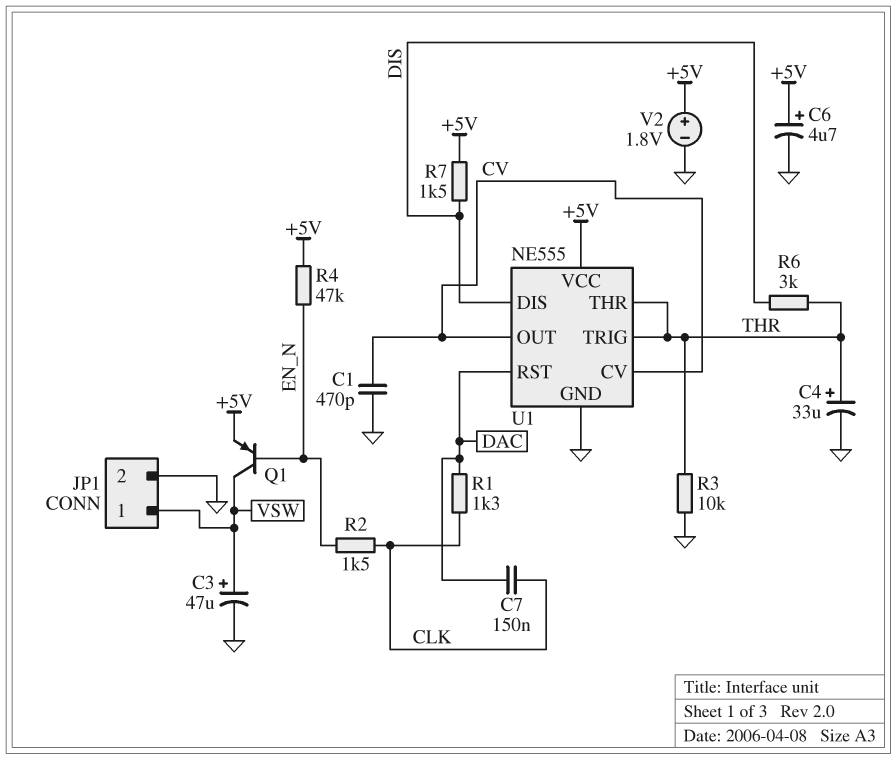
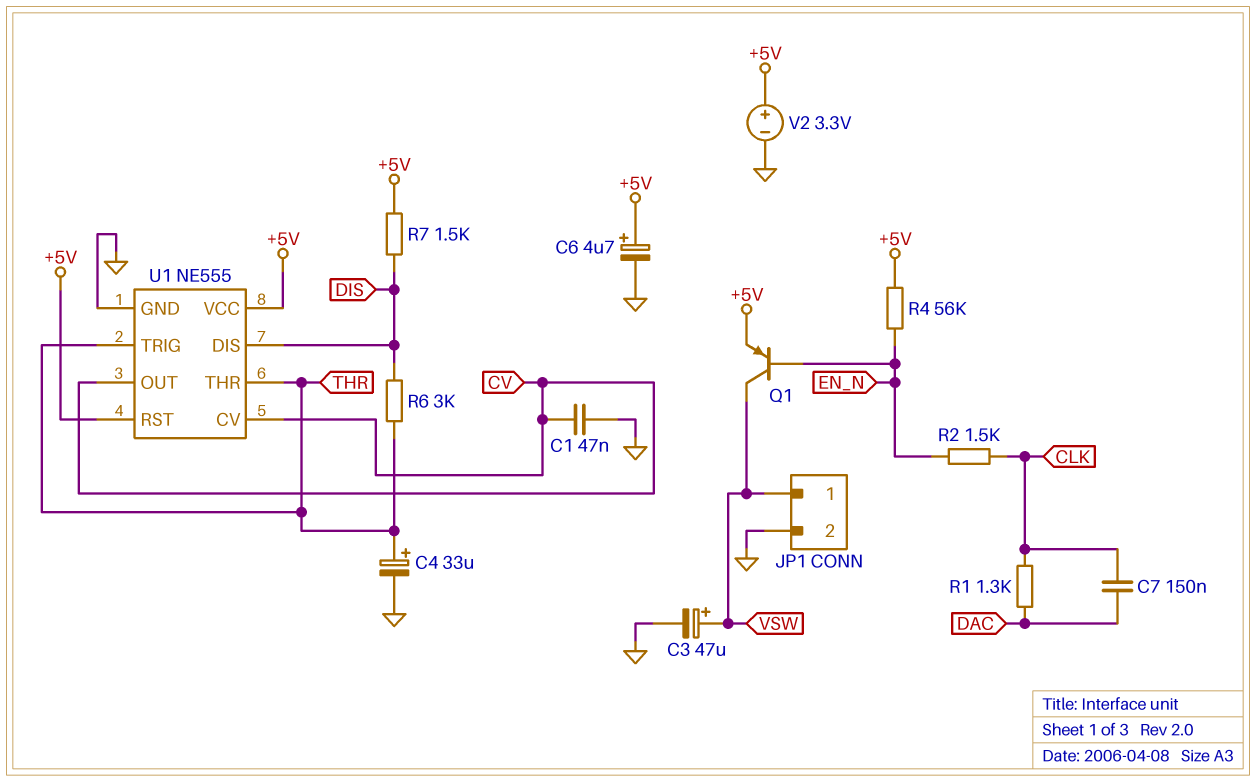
C1: 470pF (CV, GND) -> 47nF (CV, GND)
R3: 10k (GND, THR) -> none
R4: 47k (+5V, EN_N) -> 56k (+5V, EN_N)
U1 pin RST: DAC -> +5V
V2: 1.8V (plus +5V, minus GND) -> 3.3V (plus +5V, minus GND)

